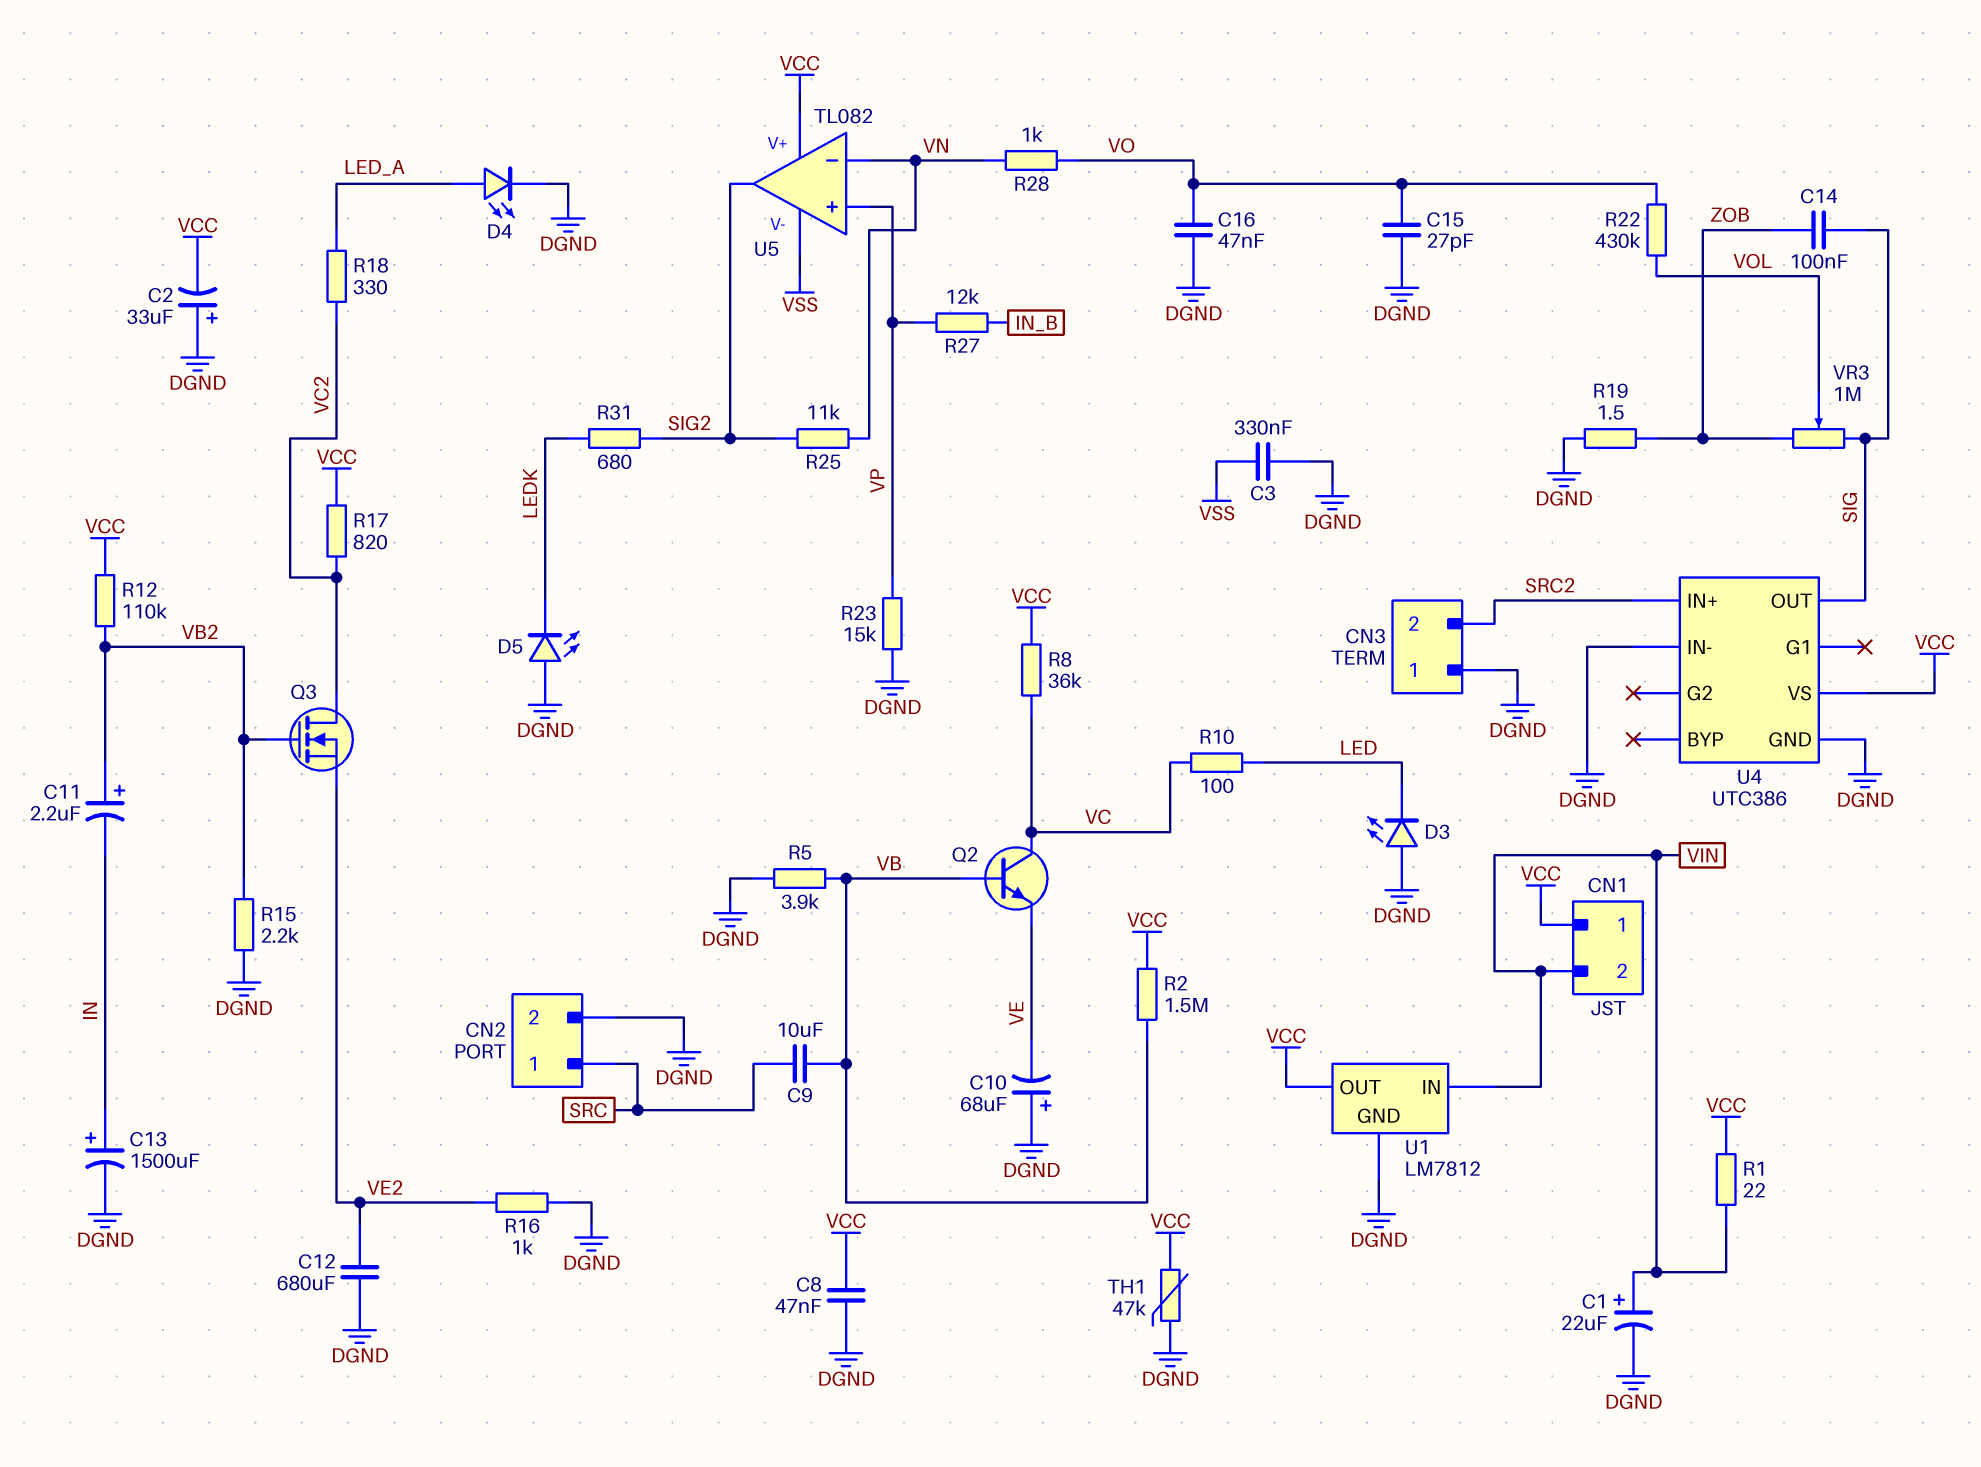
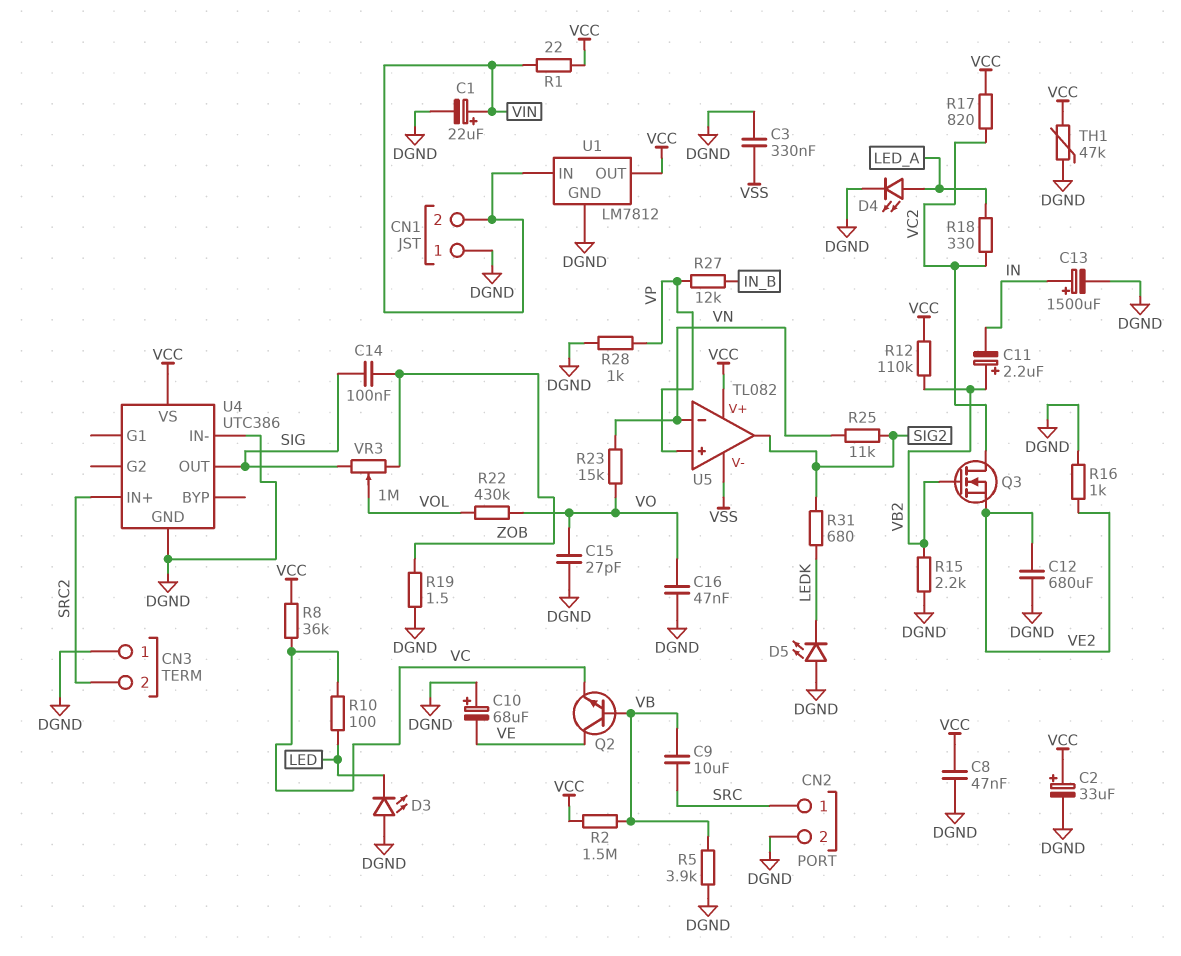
C2: 33uF (plus DGND, minus VCC) -> 33uF (plus VCC, minus DGND)
CN1 pin 1: VCC -> DGND
Q2: NPN (B VB, C VC, E VE) -> NPN (B VB, C VE, E VC)
R23: 15k (DGND, VP) -> 15k (VN, VO)
R28: 1k (VN, VO) -> 1k (DGND, VP)

